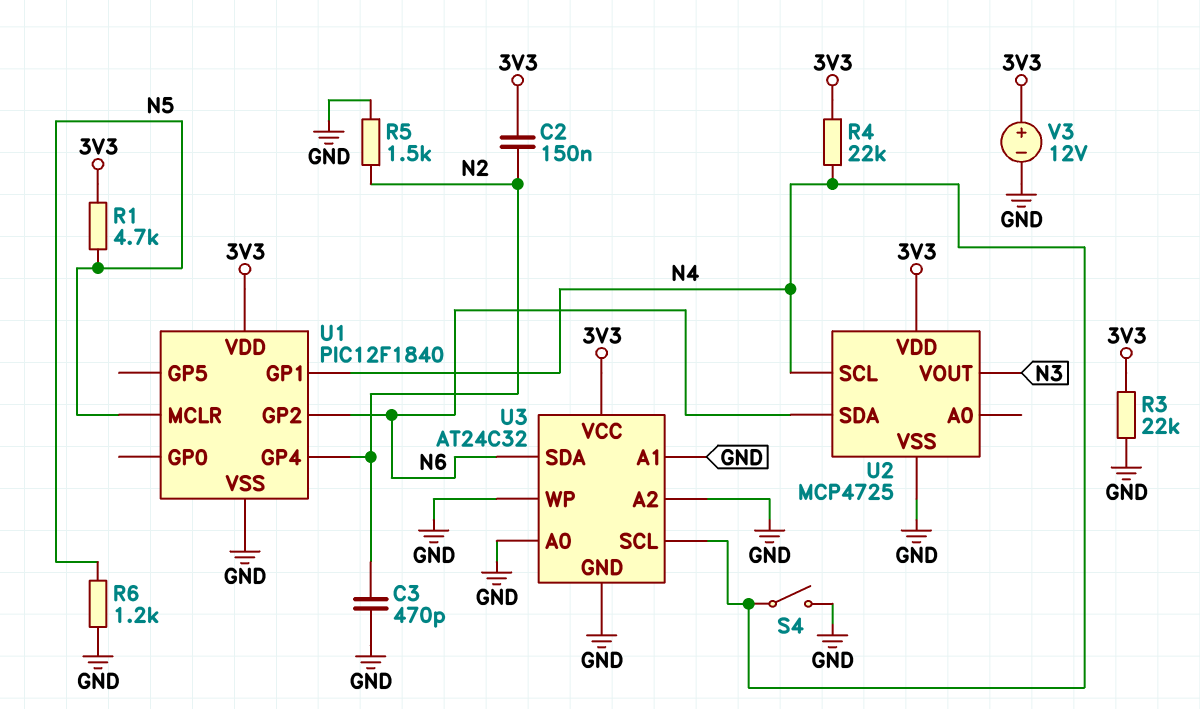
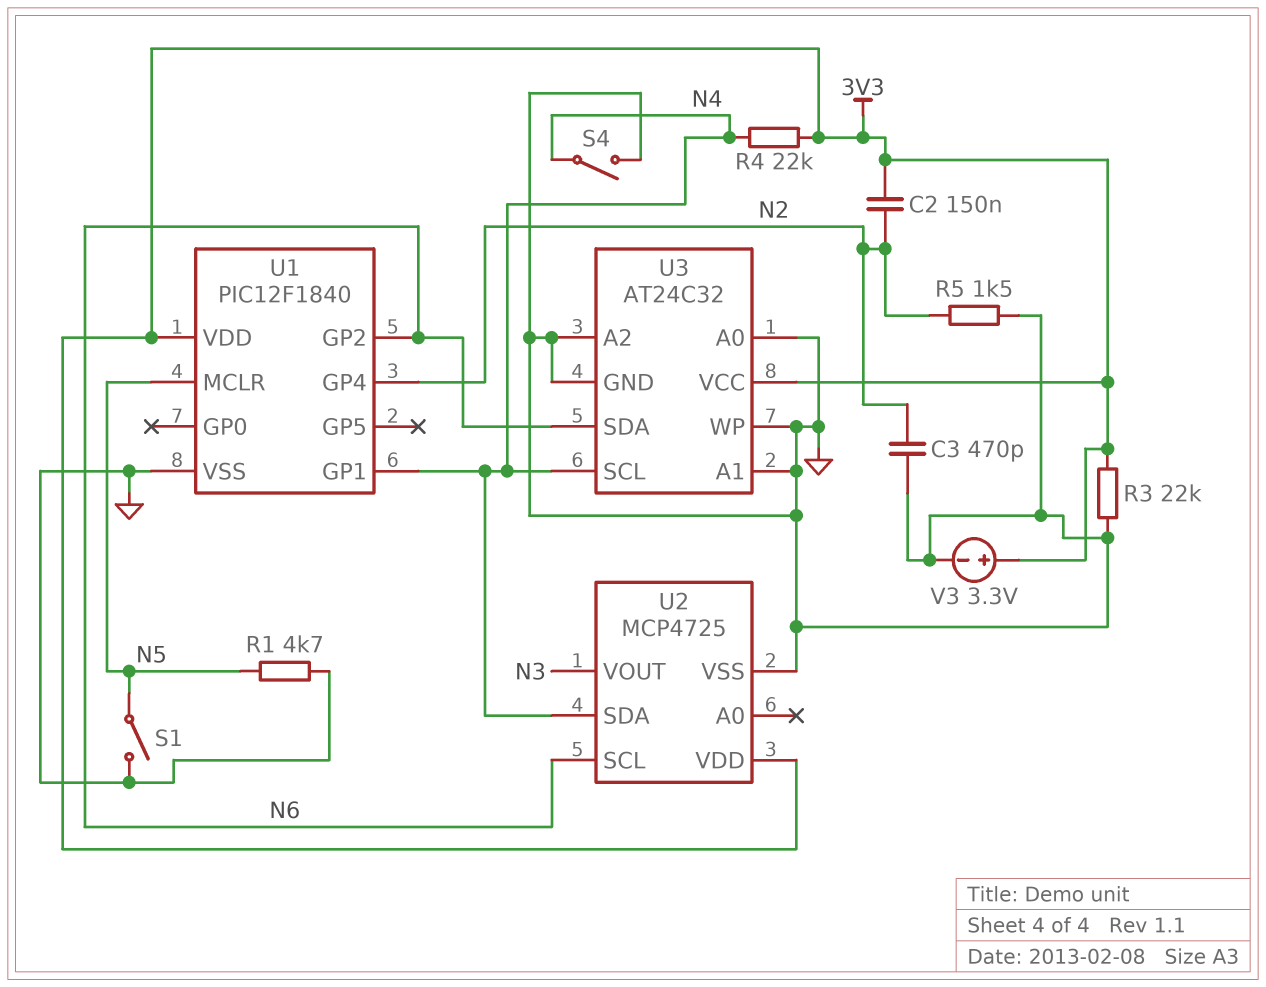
R1: 4.7k (3V3, N5) -> 4.7k (GND, N5)
R6: 1.2k (GND, N5) -> none
S1: none -> switch (GND, N5)
U2 pin SCL: N4 -> N6
U2 pin SDA: N6 -> N4
V3: 12V (plus 3V3, minus GND) -> 3.3V (plus 3V3, minus GND)

